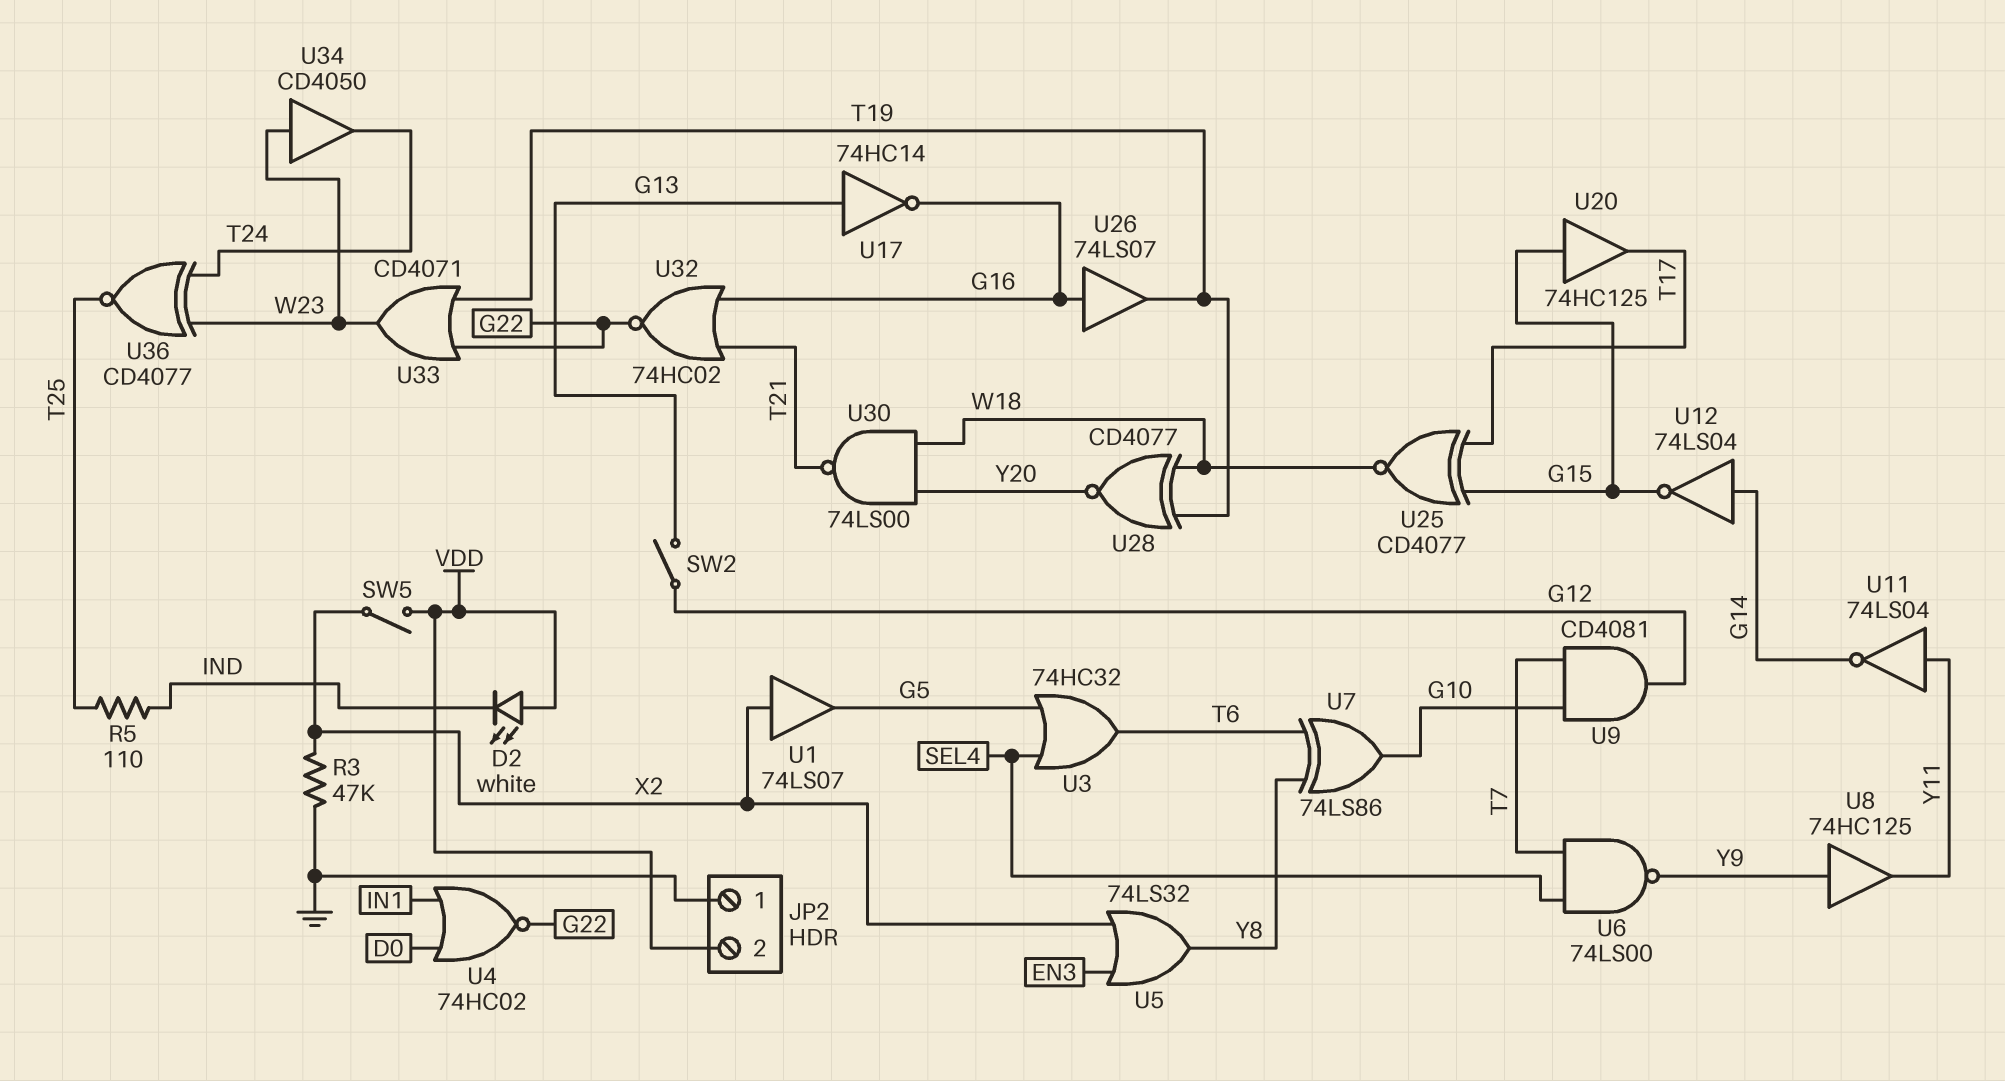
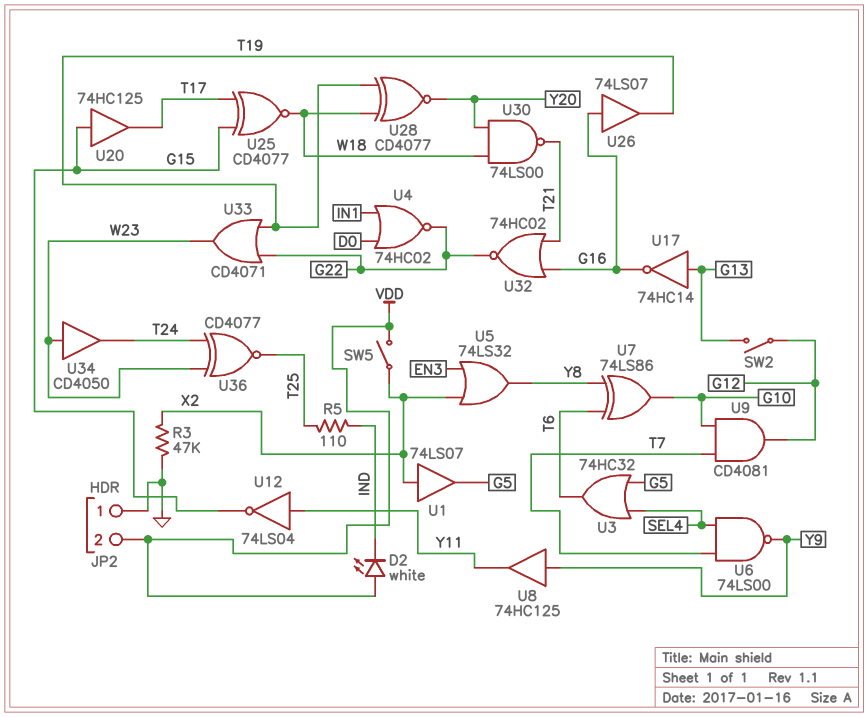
U11: NOT 74LS04 (in Y11, out G14) -> none
U12: NOT 74LS04 (in G14, out G15) -> NOT 74LS04 (in Y11, out G15)

